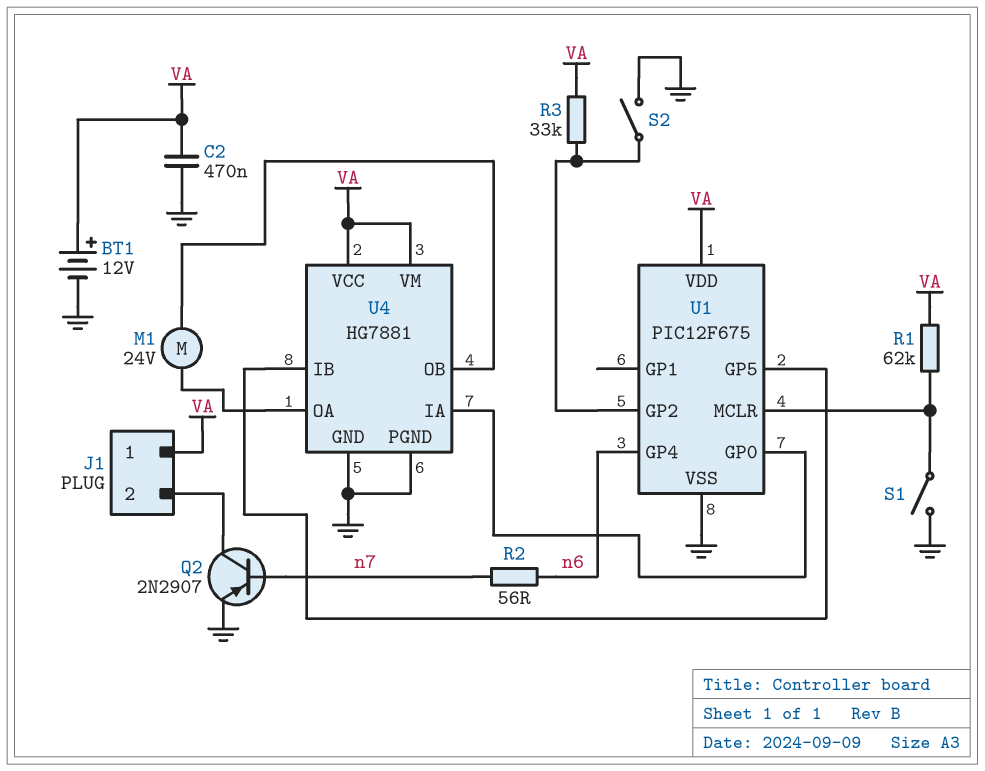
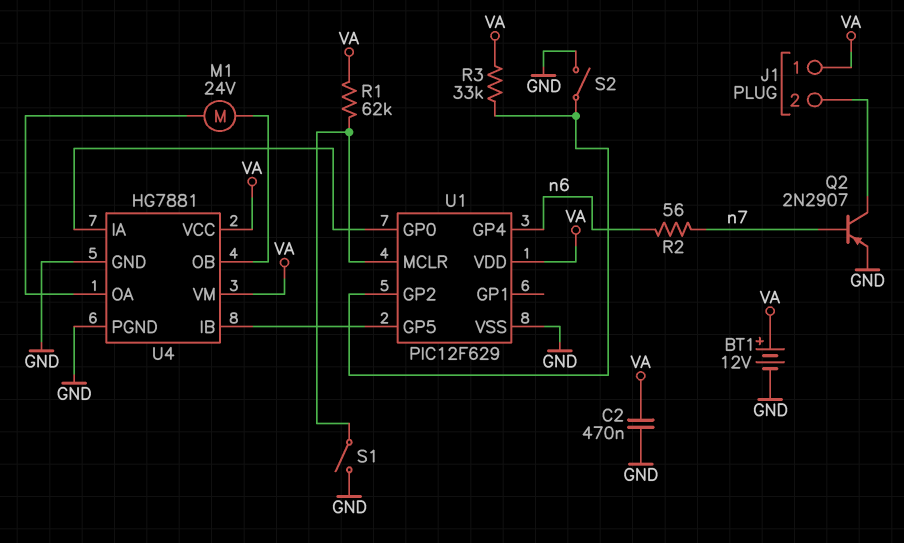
U1: PIC12F675 -> PIC12F629

